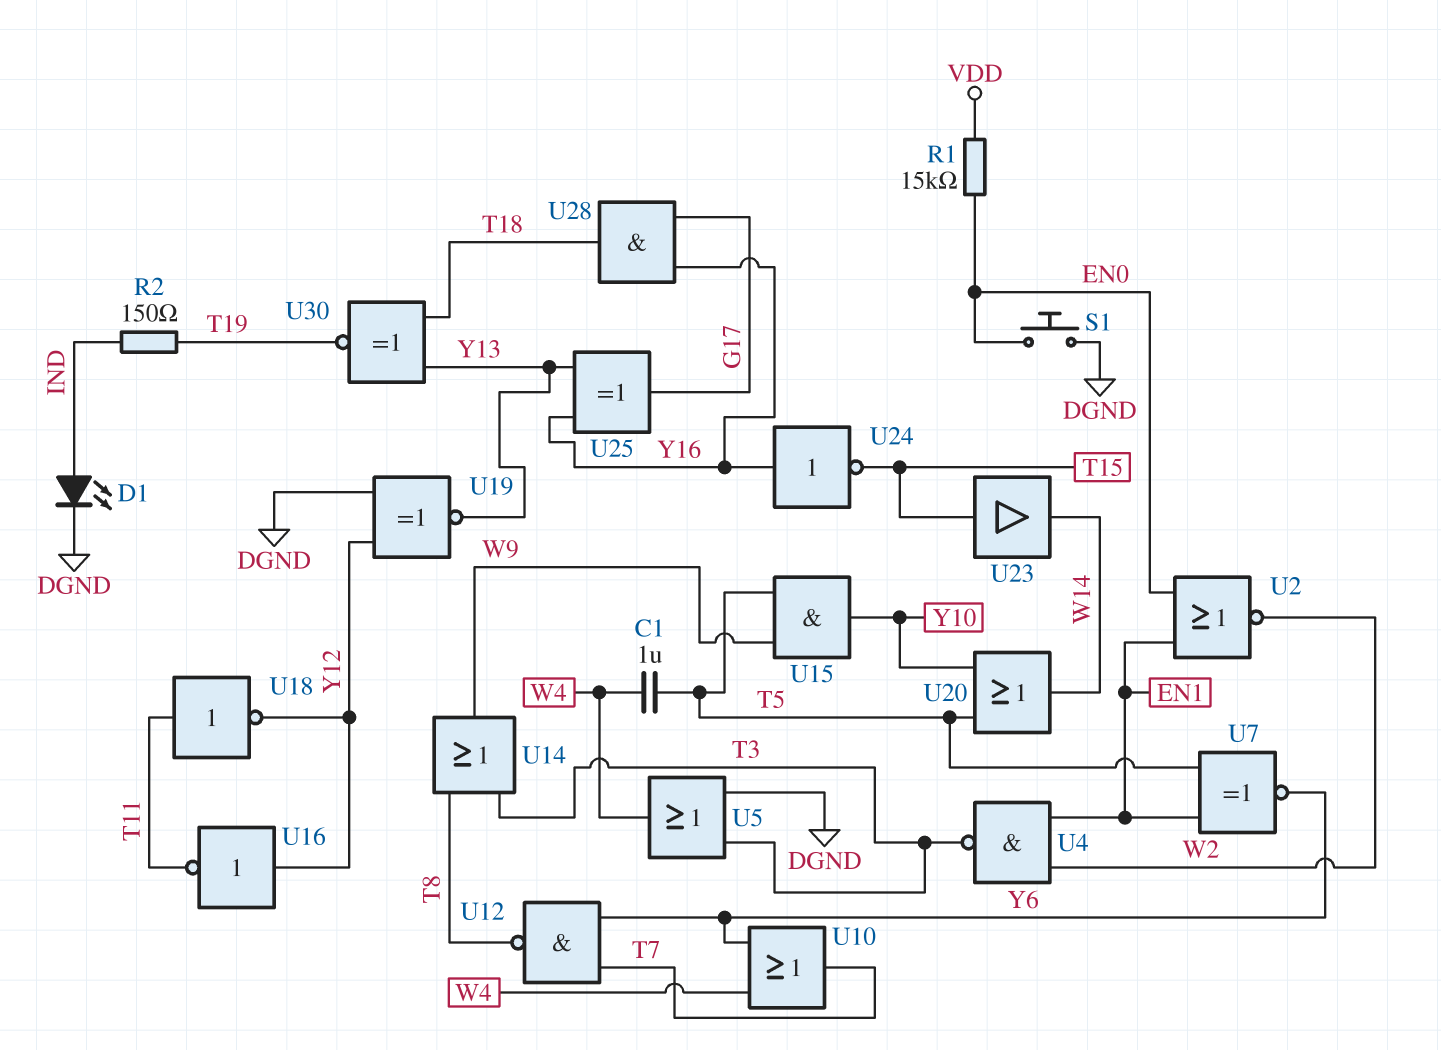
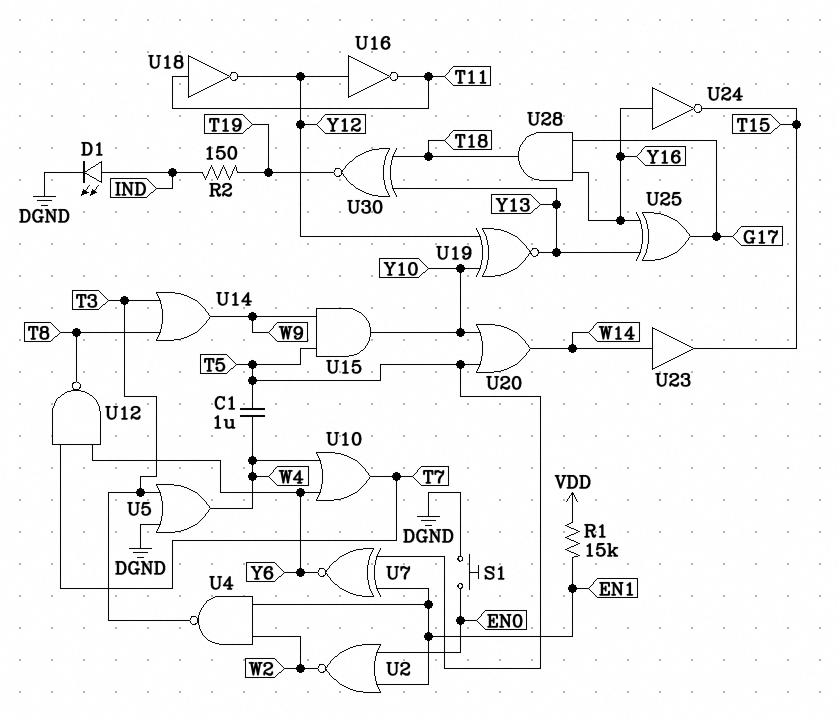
R1: 15k (EN0, VDD) -> 15k (EN1, VDD)
U19: XNOR (in DGND, in Y12, out Y13) -> XNOR (in Y10, in Y12, out Y13)
U23: buffer (in T15, out W14) -> buffer (in W14, out T15)

